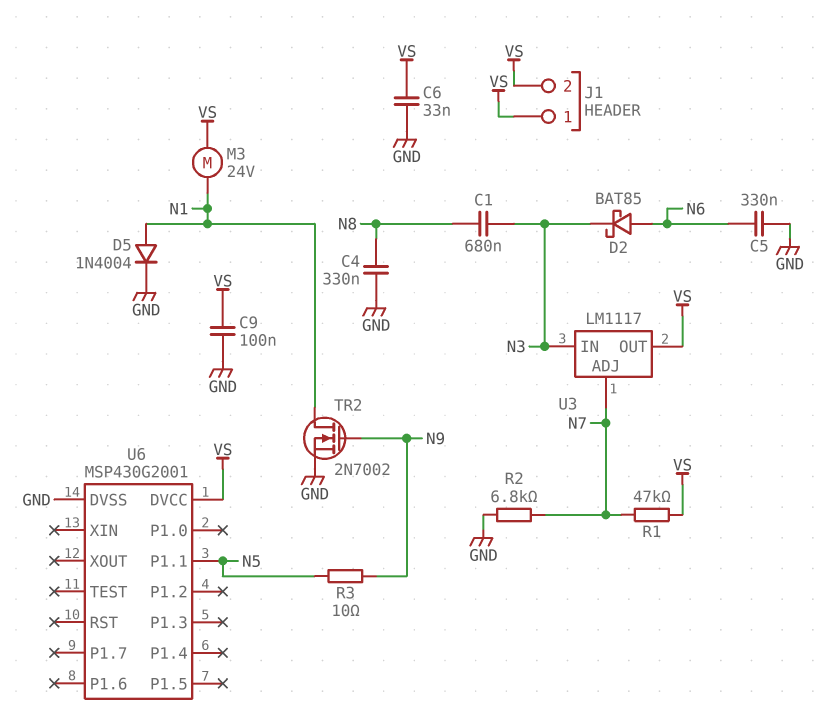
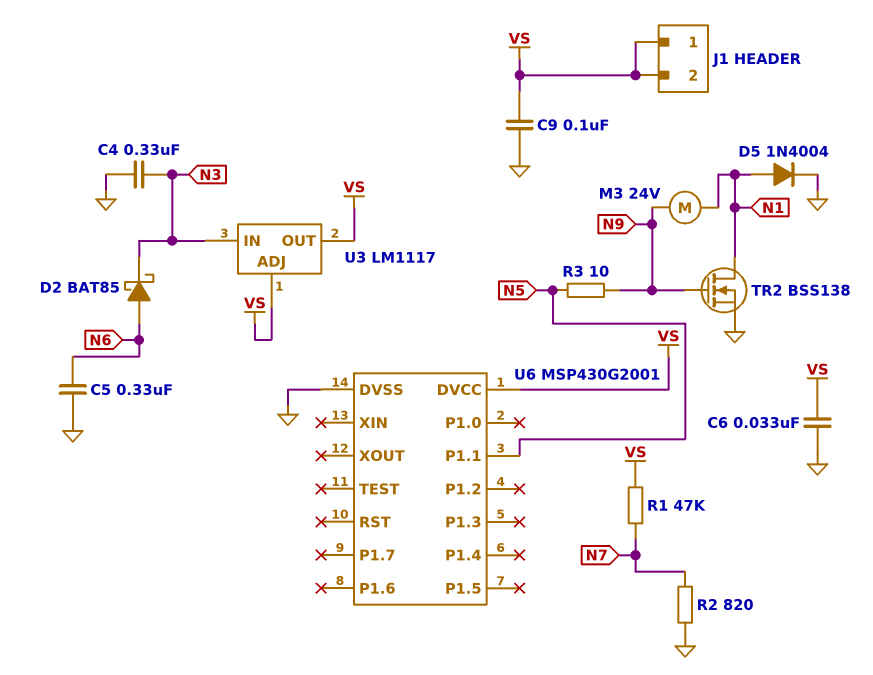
C1: 680nF (N3, N8) -> none
C4: 330nF (GND, N8) -> 330nF (GND, N3)
M3: motor 24V (N1, VS) -> motor 24V (N1, N9)
R2: 6.8k (GND, N7) -> 820 (GND, N7)
TR2: NMOS 2N7002 (G N9, D N1, S GND) -> NMOS BSS138 (G N9, D N1, S GND)
U3 pin ADJ: N7 -> VS

